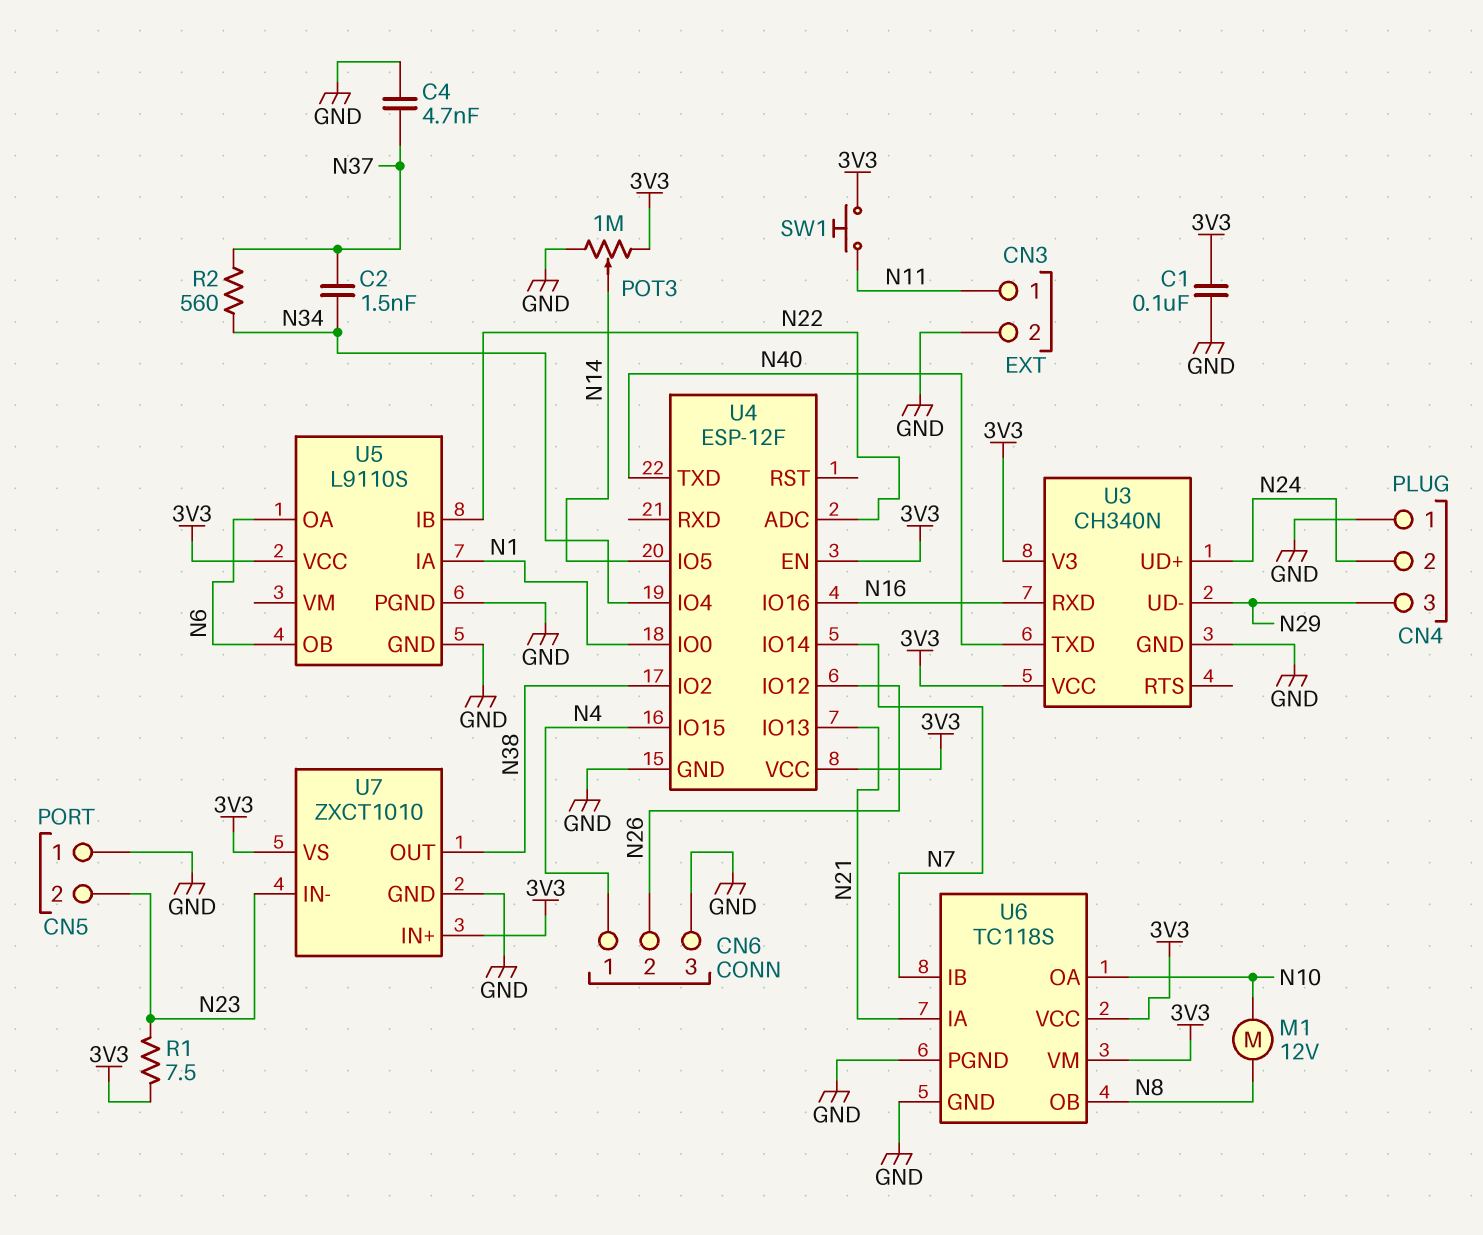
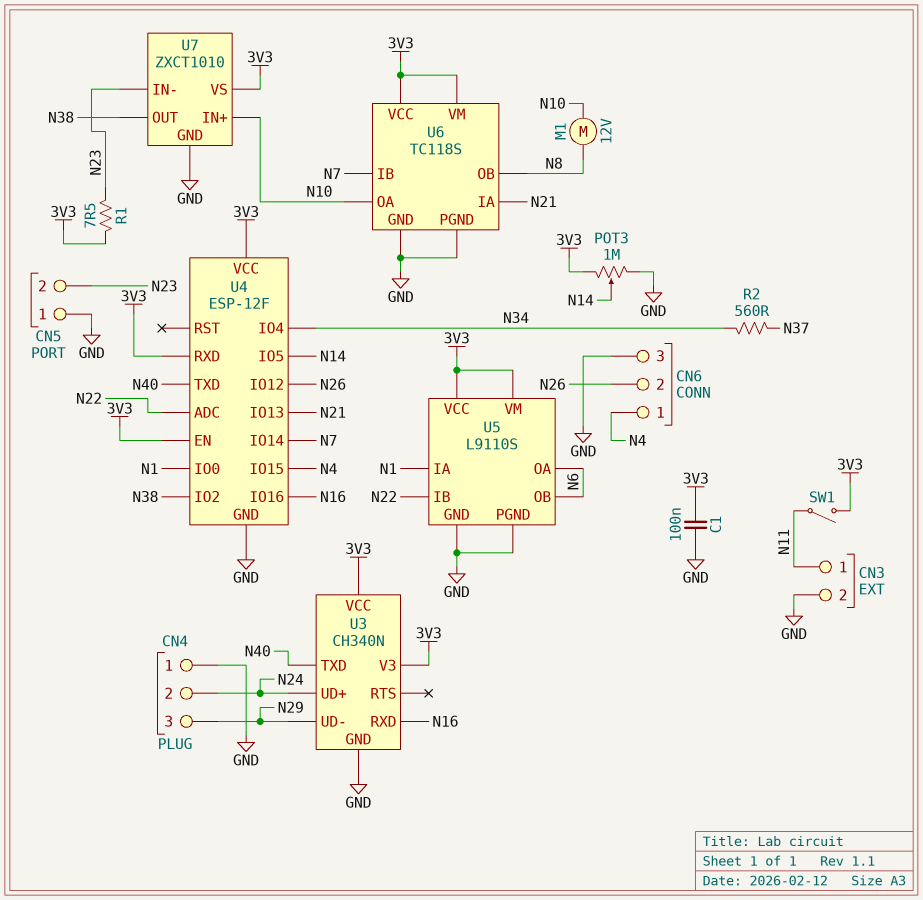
C2: 1.5nF (N34, N37) -> none
C4: 4.7nF (GND, N37) -> none
SW1: button (3V3, N11) -> switch (3V3, N11)
U4 pin RXD: none -> 3V3
U5 pin VM: none -> 3V3
U7 pin IN+: 3V3 -> N10

